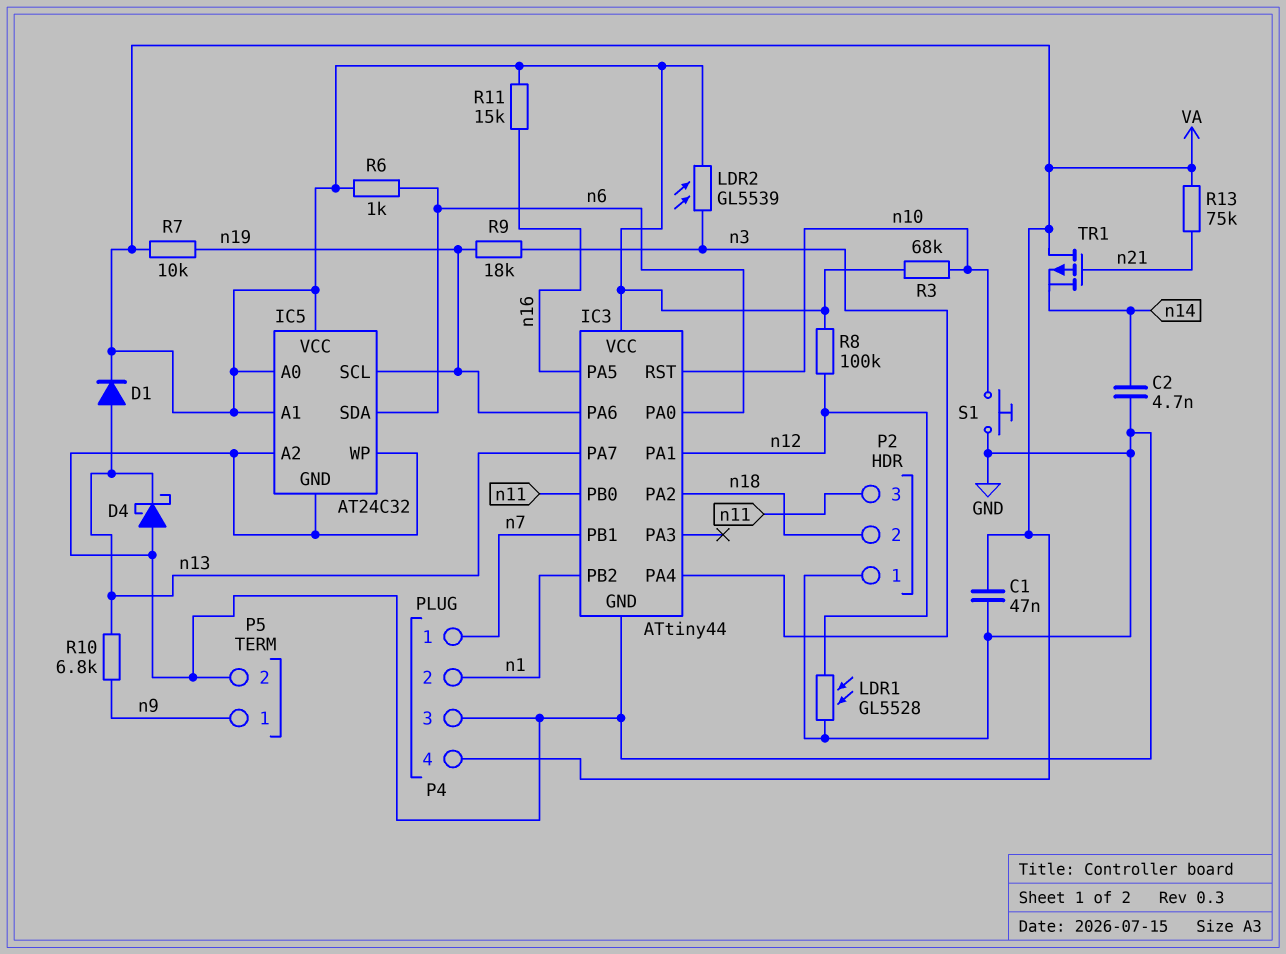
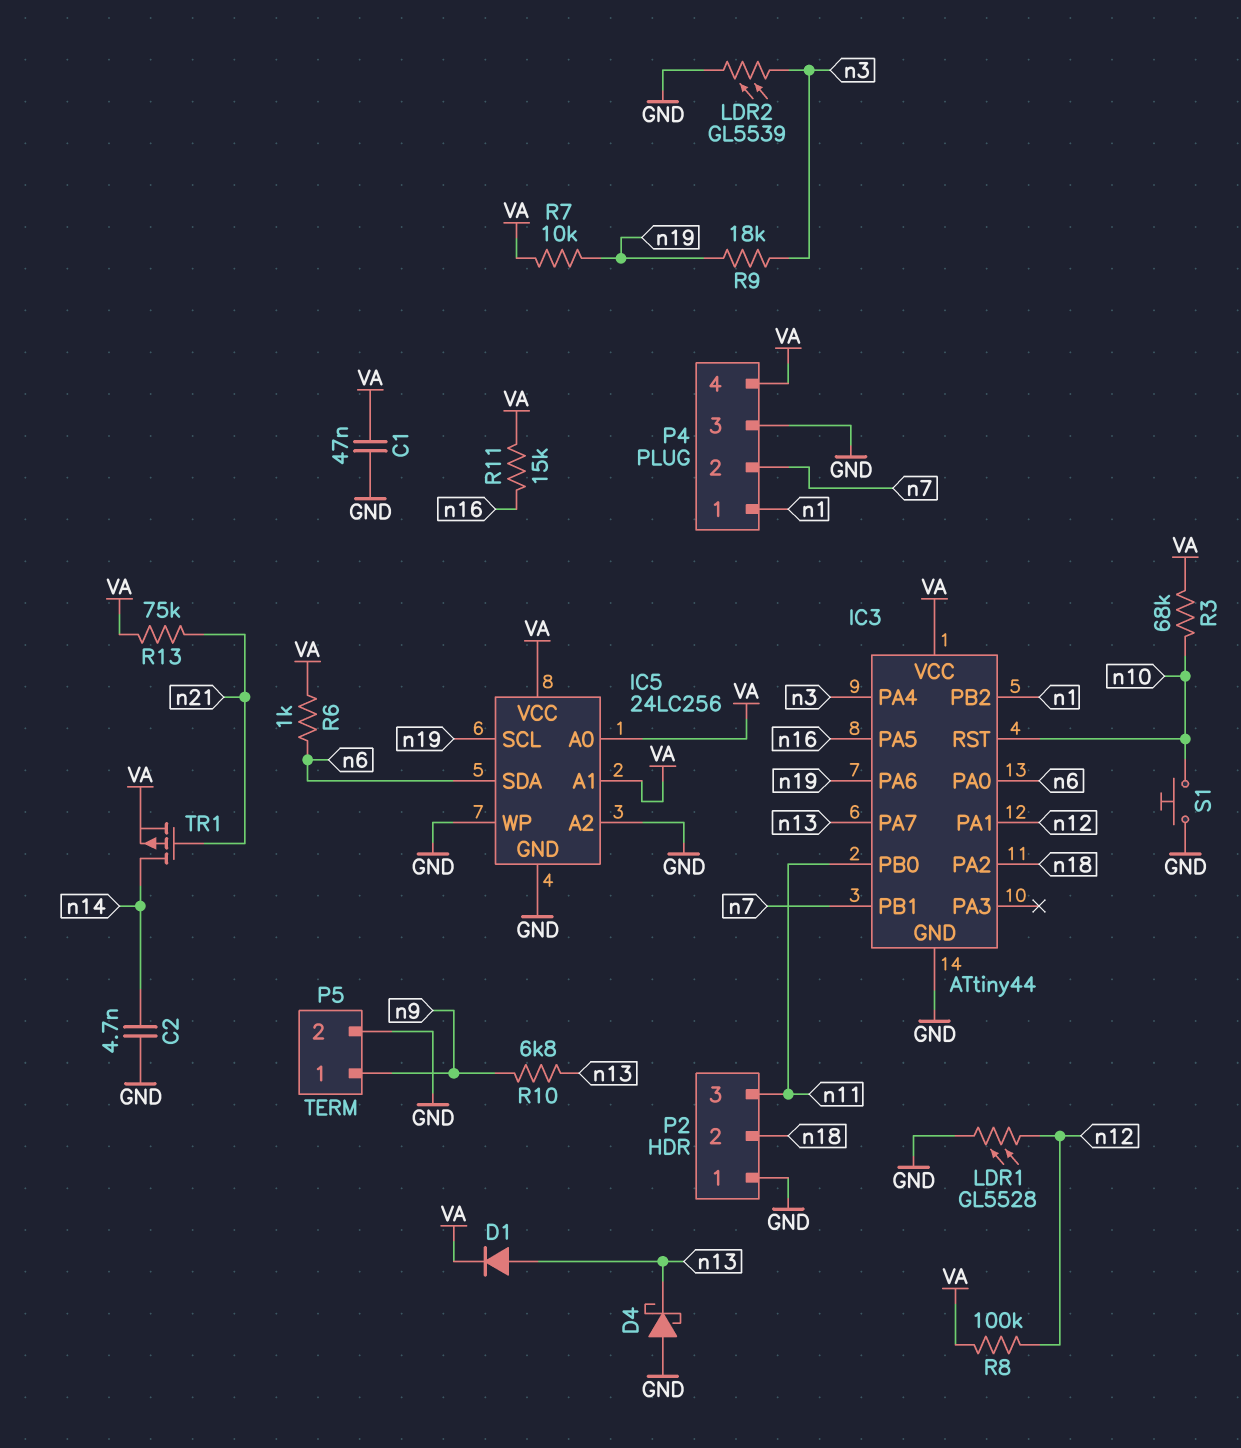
IC5: AT24C32 -> 24LC256
LDR2: GL5539 (VA, n3) -> GL5539 (GND, n3)
P4 pin 1: n7 -> n1
P4 pin 2: n1 -> n7
TR1: PMOS (G n21, D VA, S n14) -> PMOS (G n21, D n14, S VA)

